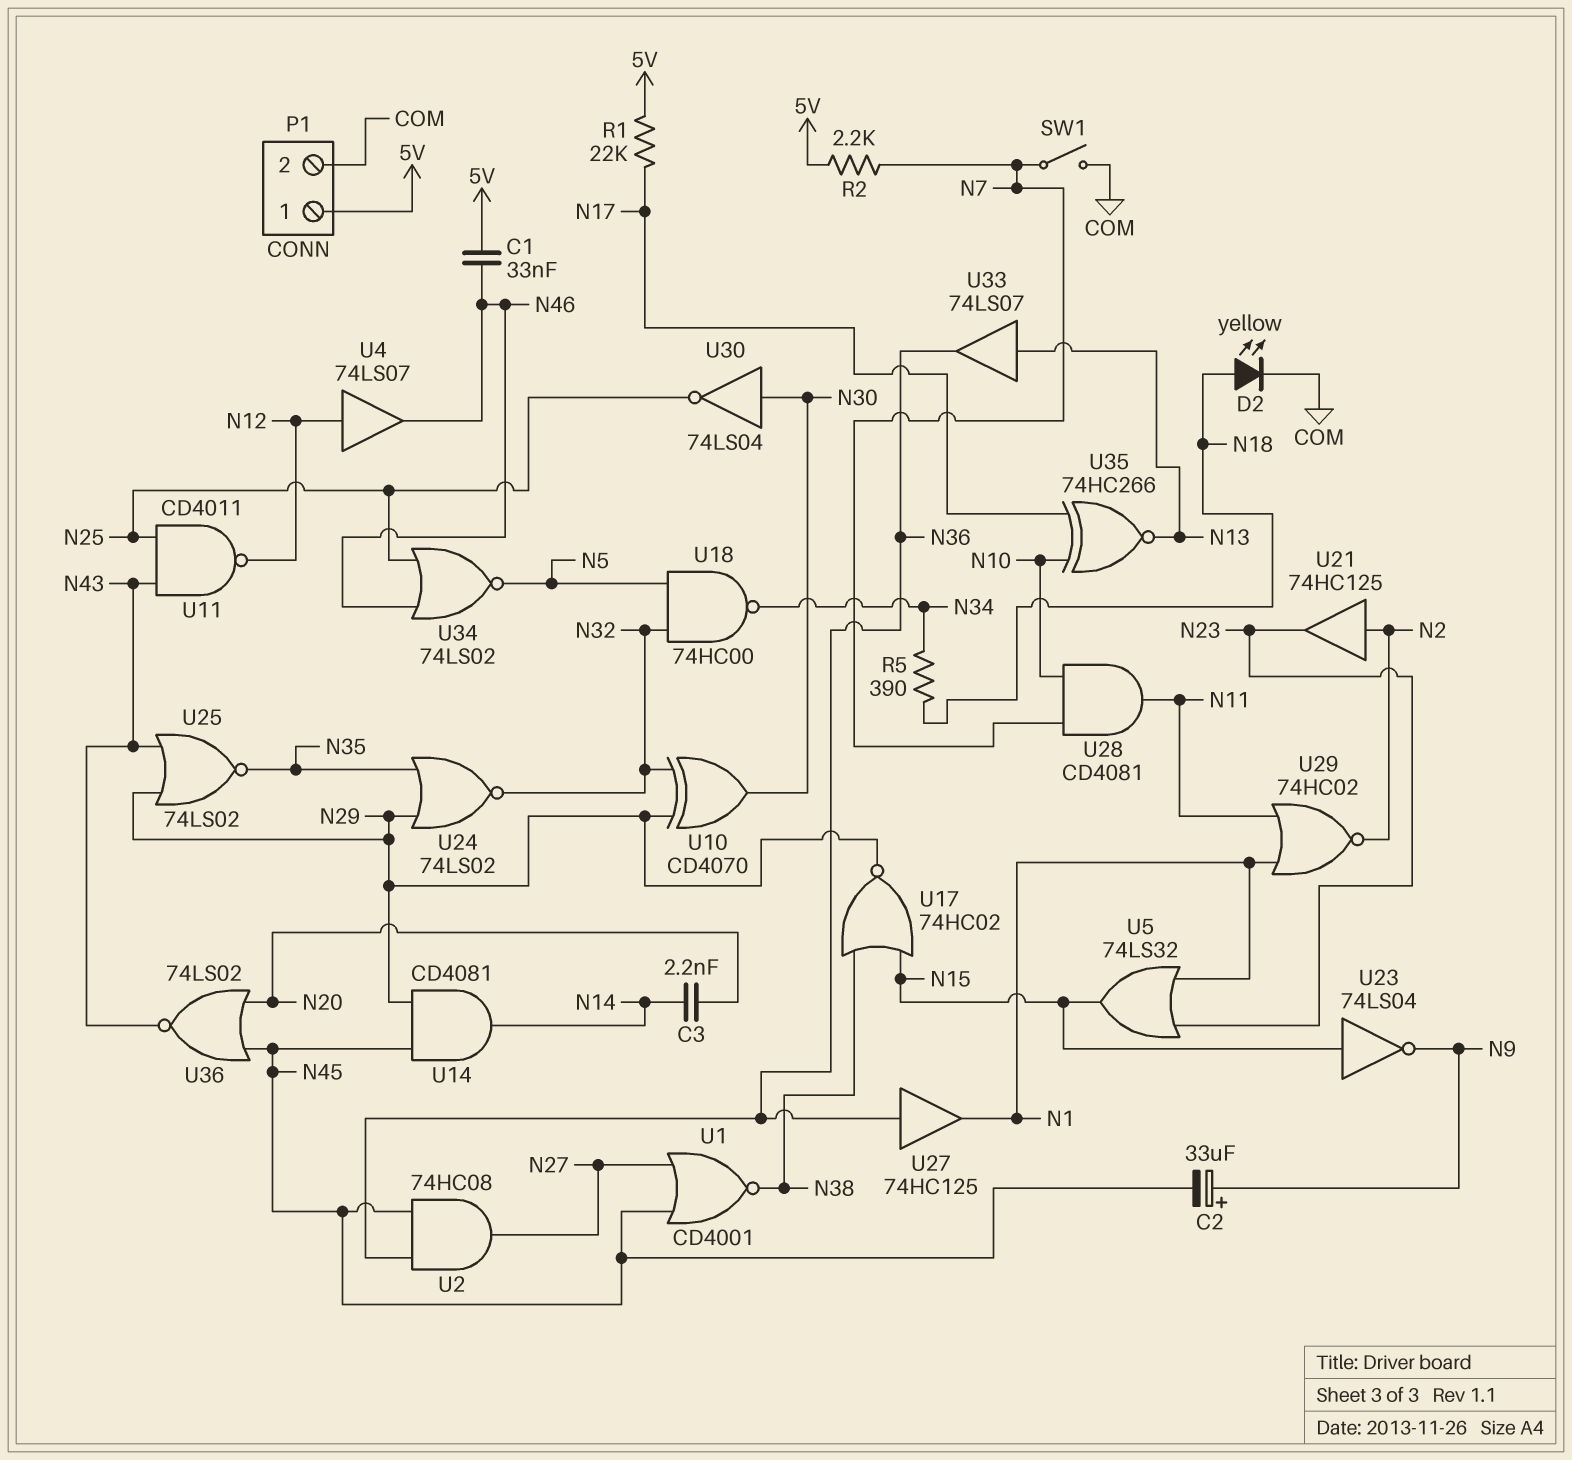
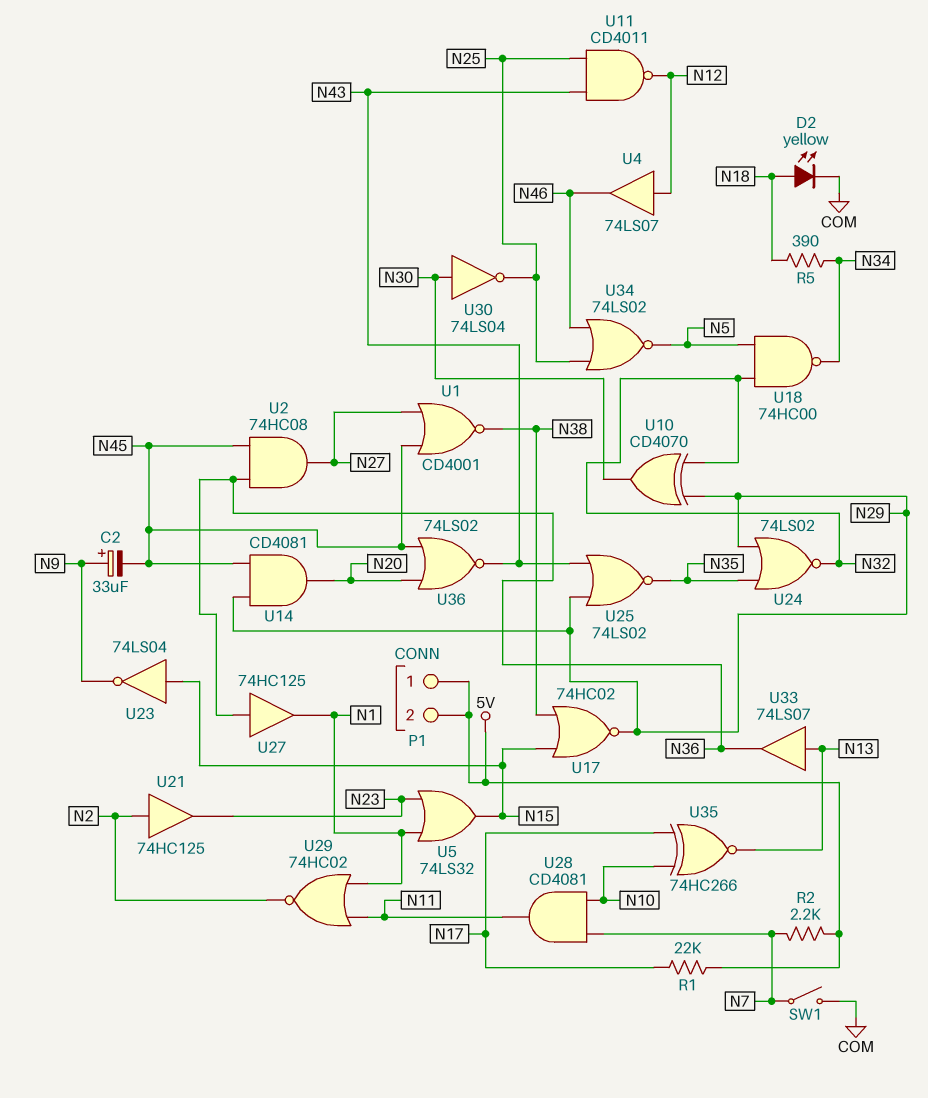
C1: 33nF (5V, N46) -> none
C3: 2.2nF (N14, N20) -> none
P1 pin 2: COM -> 5V
U14: AND CD4081 (in N29, in N45, out N14) -> AND CD4081 (in N29, in N45, out N20)

